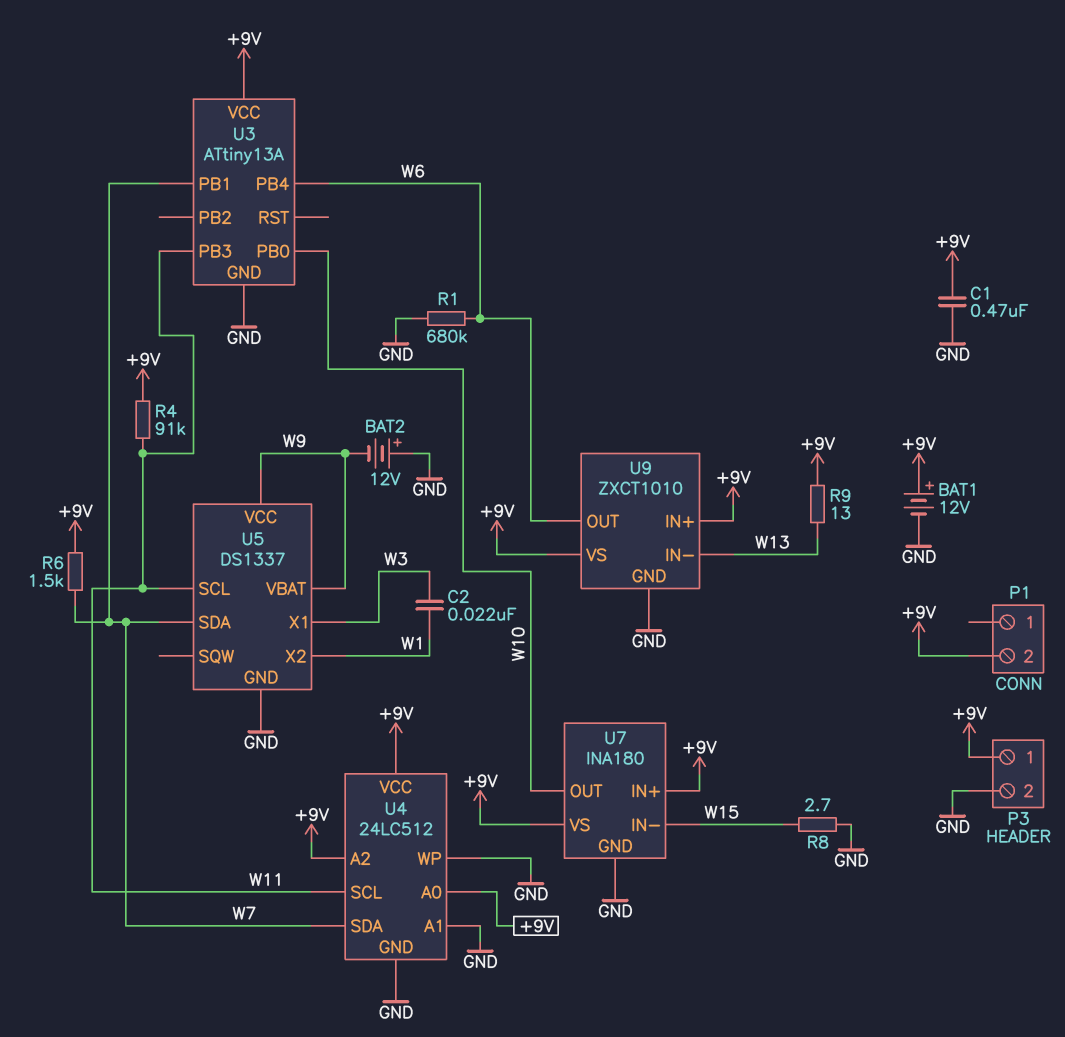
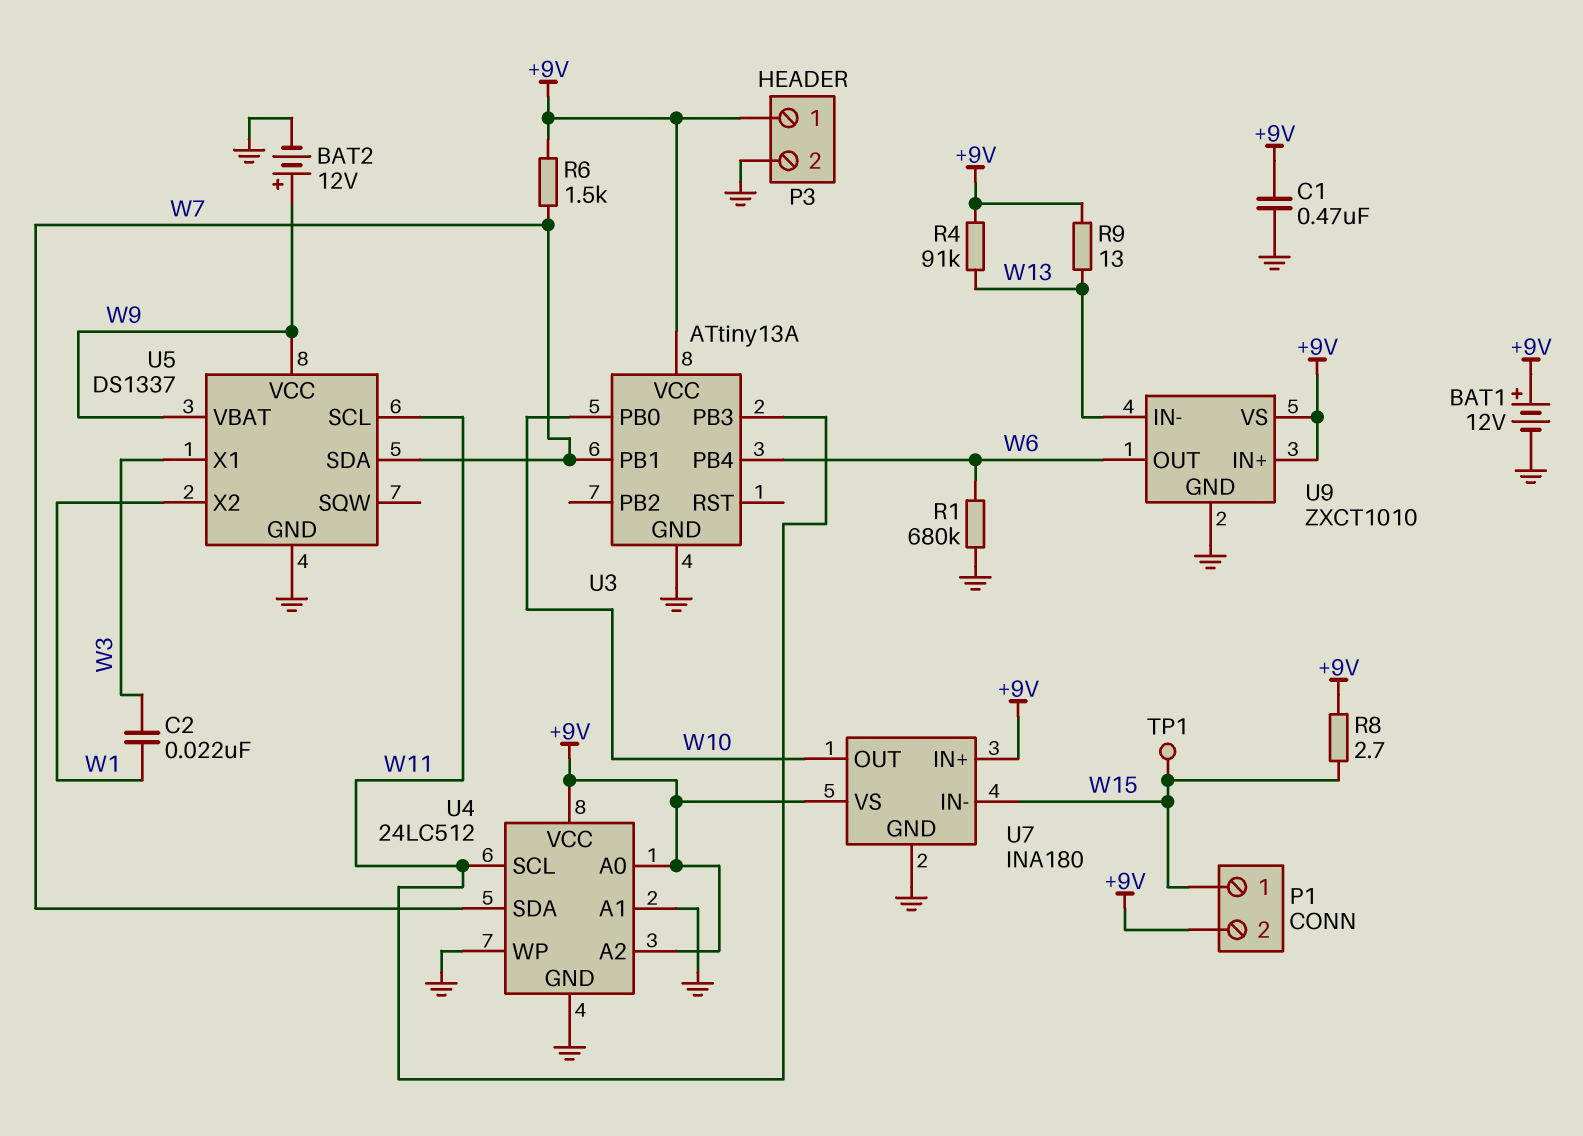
BAT2: 12V (plus GND, minus W9) -> 12V (plus W9, minus GND)
P1 pin 1: none -> W15
R4: 91k (+9V, W11) -> 91k (+9V, W13)
R8: 2.7 (GND, W15) -> 2.7 (+9V, W15)
TP1: none -> test point (W15)

